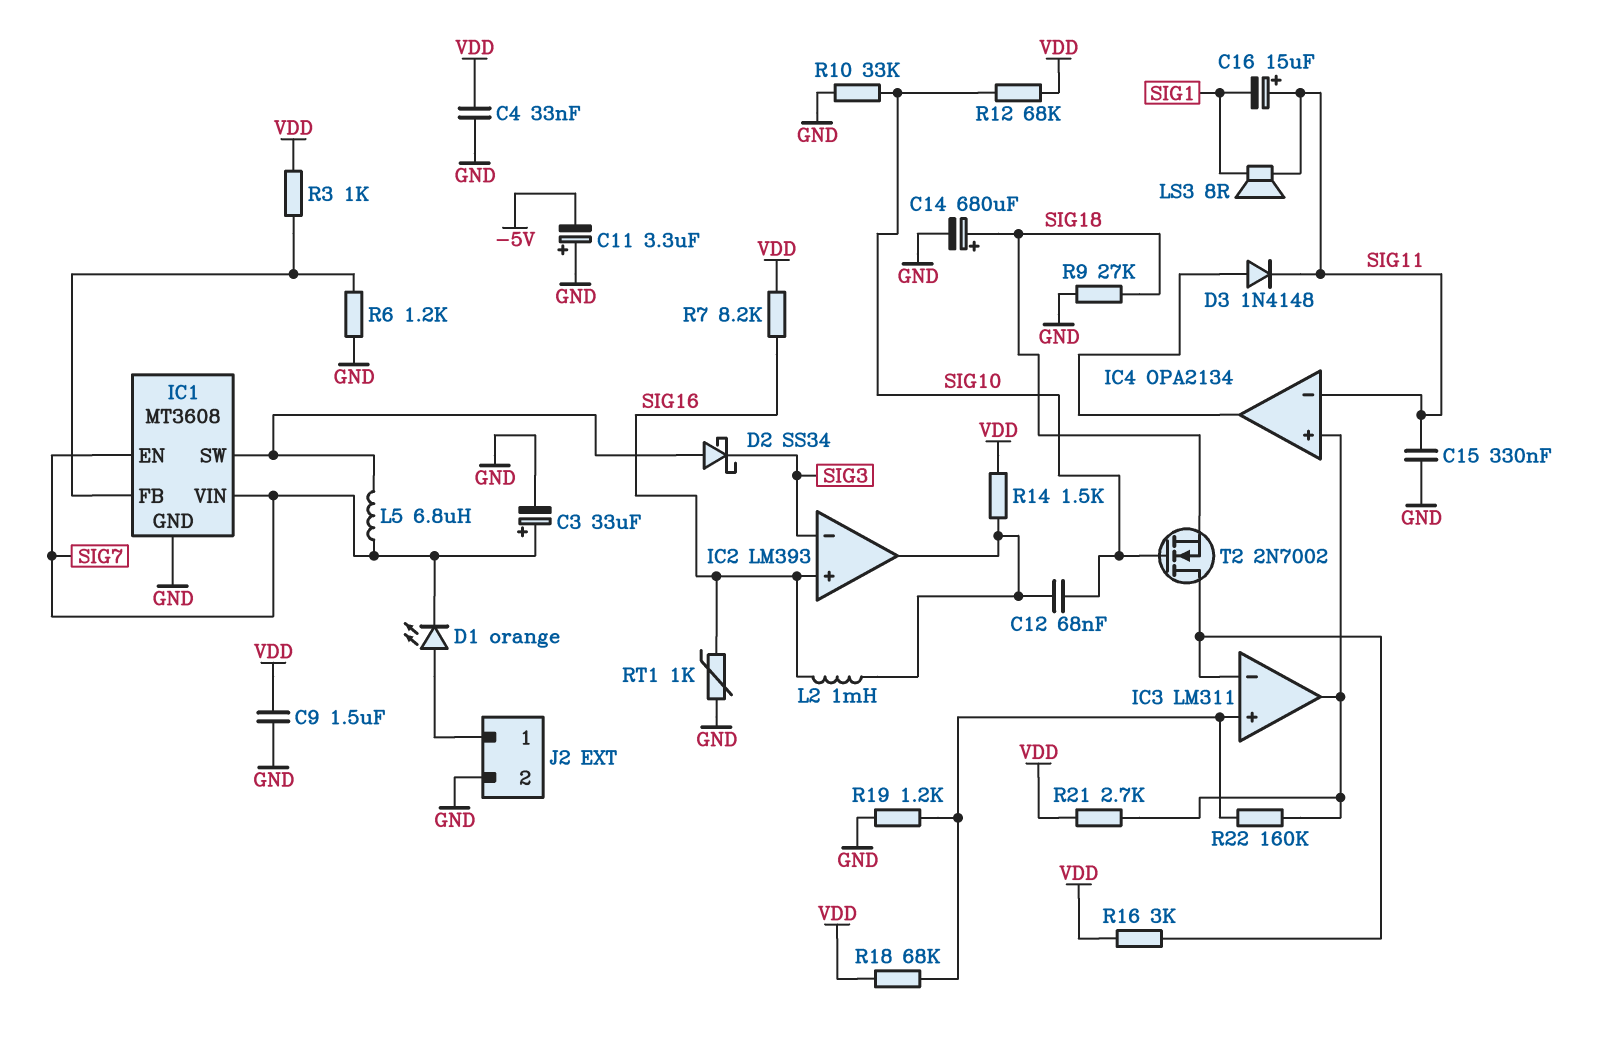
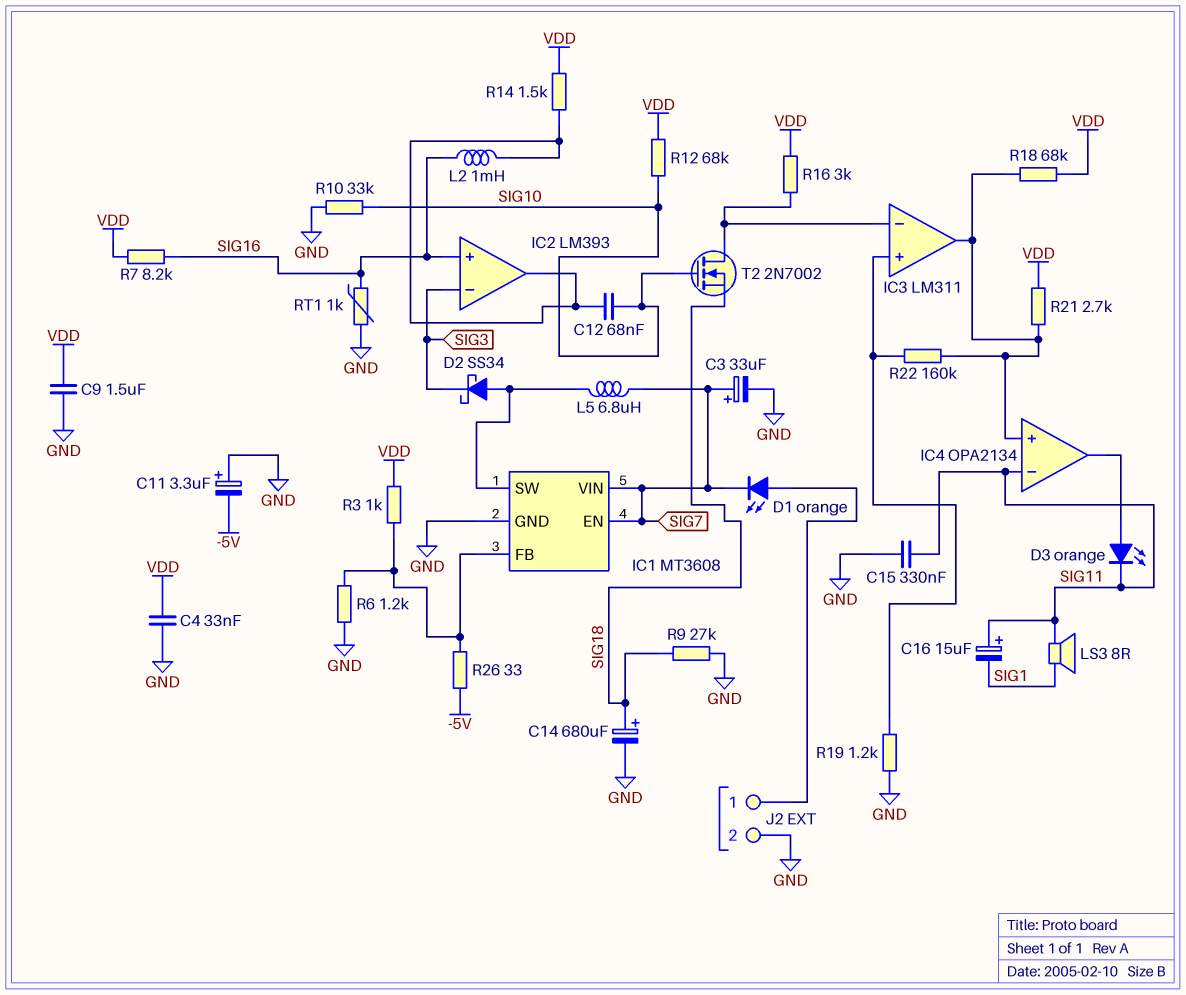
D3: diode 1N4148 (A IC4/out, K SIG11) -> LED orange (A IC4/out, K SIG11)
R18: 68k (IC3/in+, VDD) -> 68k (IC3/out, VDD)
R26: none -> 33 (-5V, IC1/FB)

